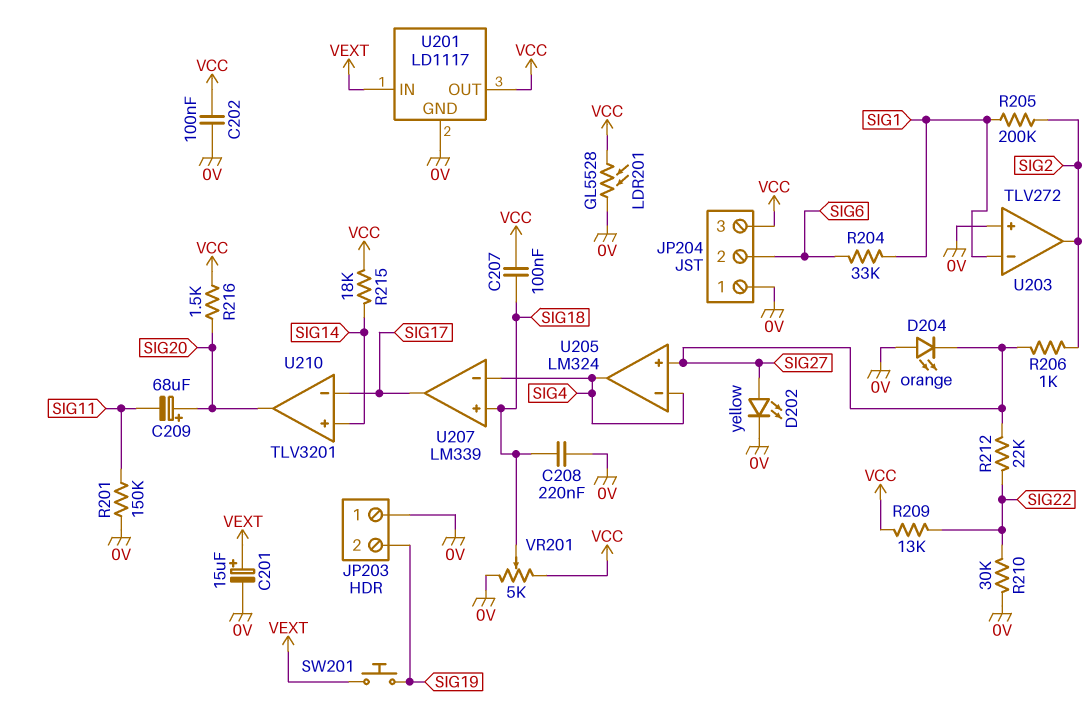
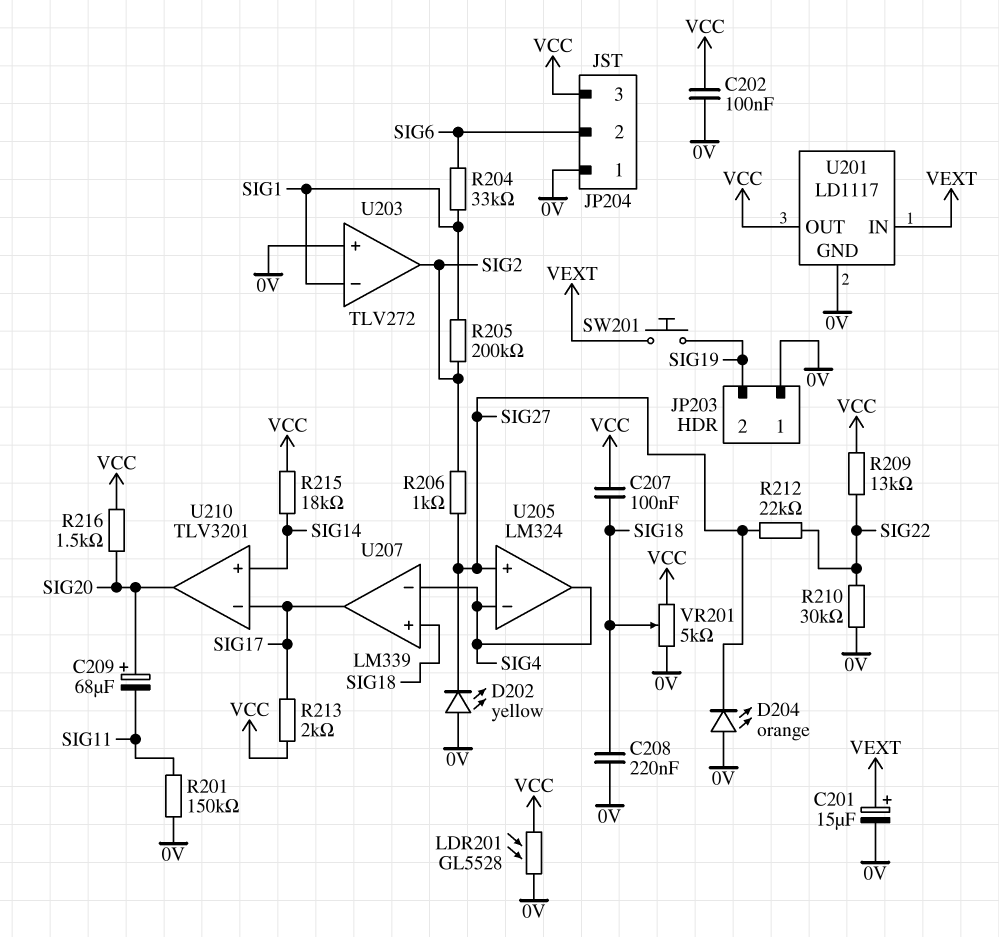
D202: LED yellow (A SIG27, K 0V) -> LED yellow (A 0V, K SIG27)
R213: none -> 2k (SIG17, VCC)

